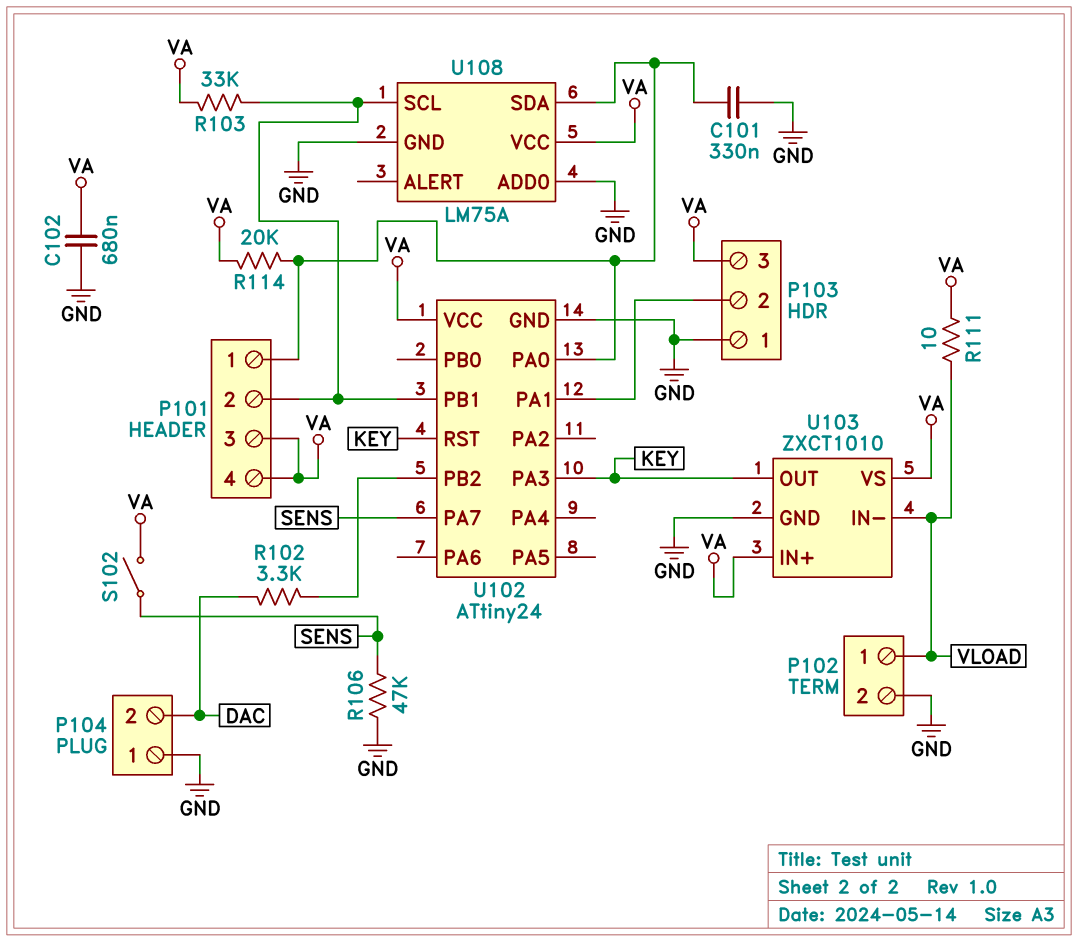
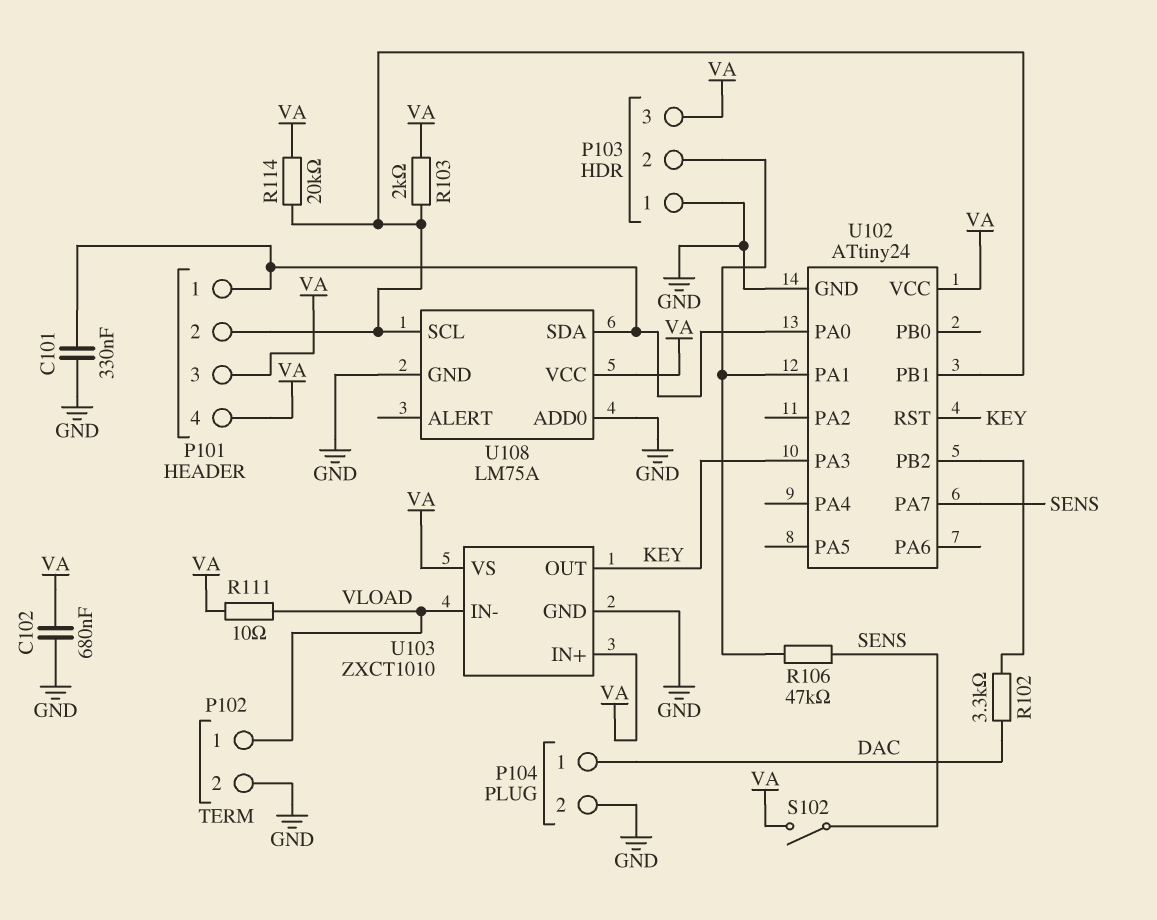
P104 pin 1: GND -> DAC
P104 pin 2: DAC -> GND
R103: 33k (P101/2, VA) -> 2k (P101/2, VA)
R106: 47k (GND, SENS) -> 47k (P103/2, SENS)
R114: 20k (P101/1, VA) -> 20k (P101/2, VA)

